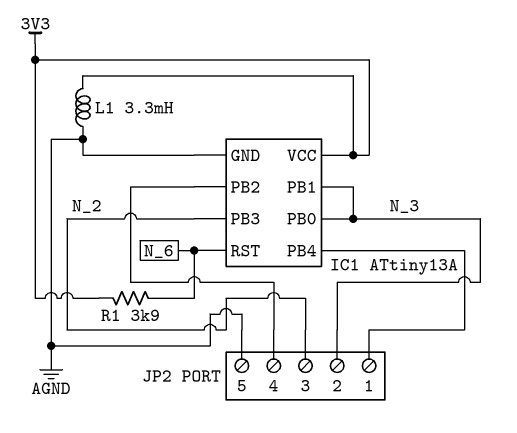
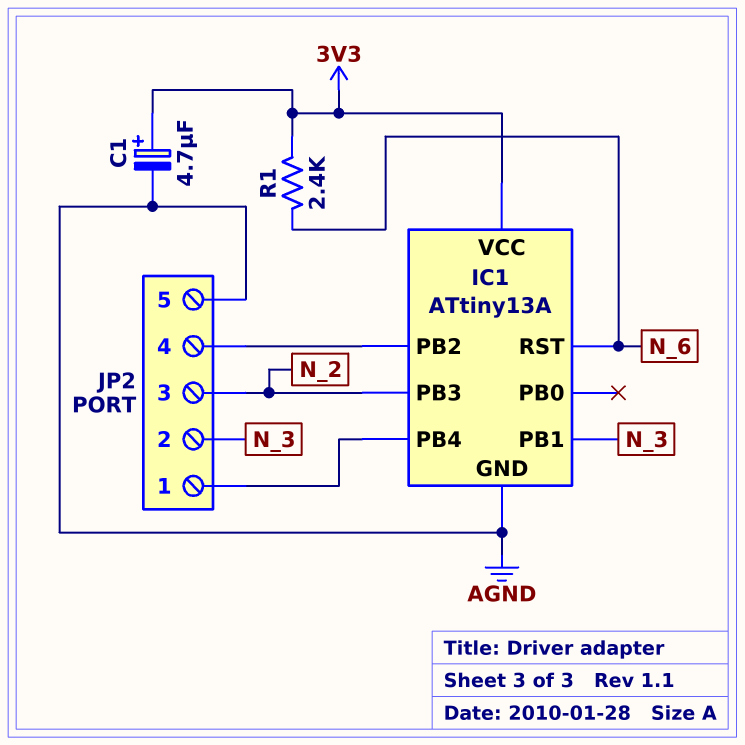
C1: none -> 4.7uF (plus 3V3, minus AGND)
IC1 pin PB0: N_3 -> none
L1: 3.3mH (3V3, AGND) -> none
R1: 3.9k (3V3, N_6) -> 2.4k (3V3, N_6)

